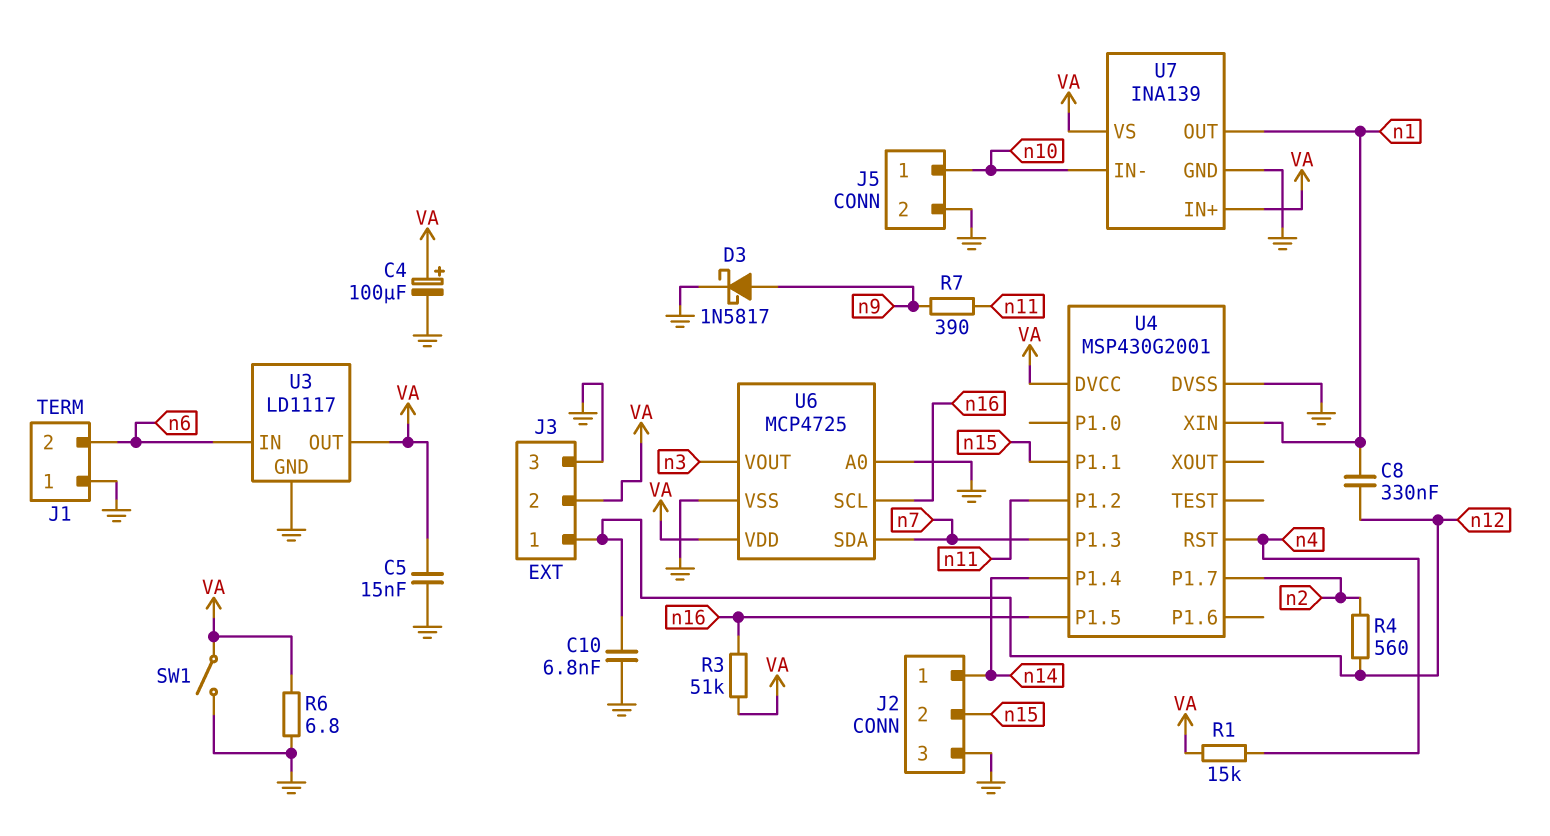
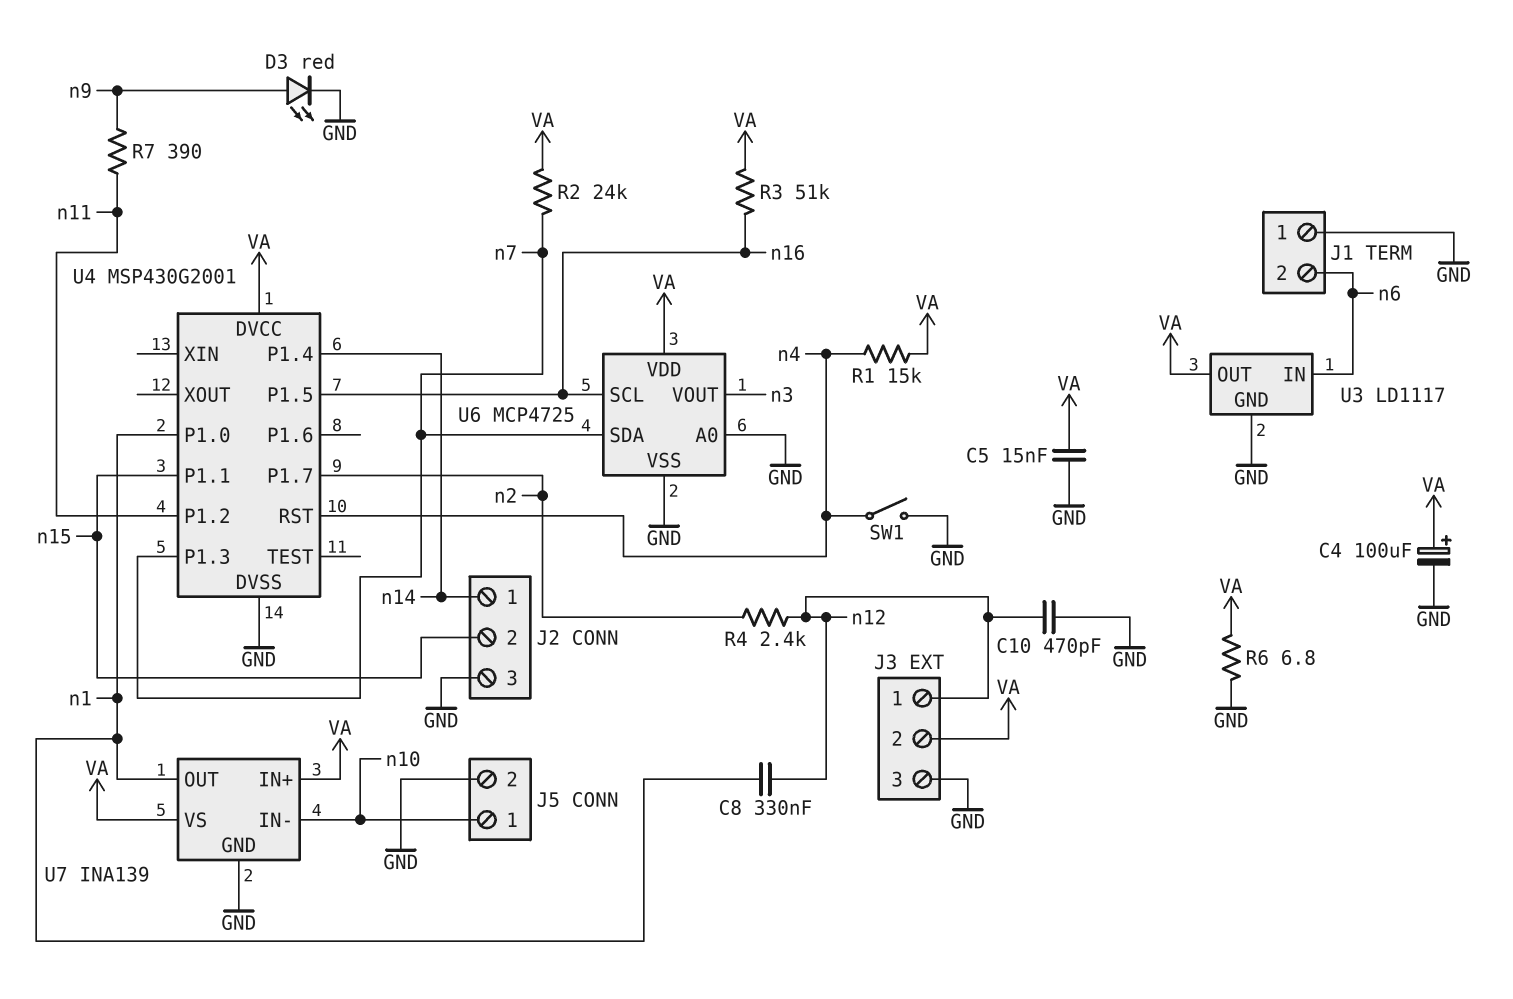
C10: 6.8nF (GND, n12) -> 470pF (GND, n12)
D3: schottky 1N5817 (A n9, K GND) -> LED red (A n9, K GND)
R2: none -> 24k (VA, n7)
R4: 560 (n2, n12) -> 2.4k (n2, n12)
SW1: switch (GND, VA) -> switch (GND, n4)
U4 pin P1.0: none -> n1
U4 pin XIN: n1 -> none

